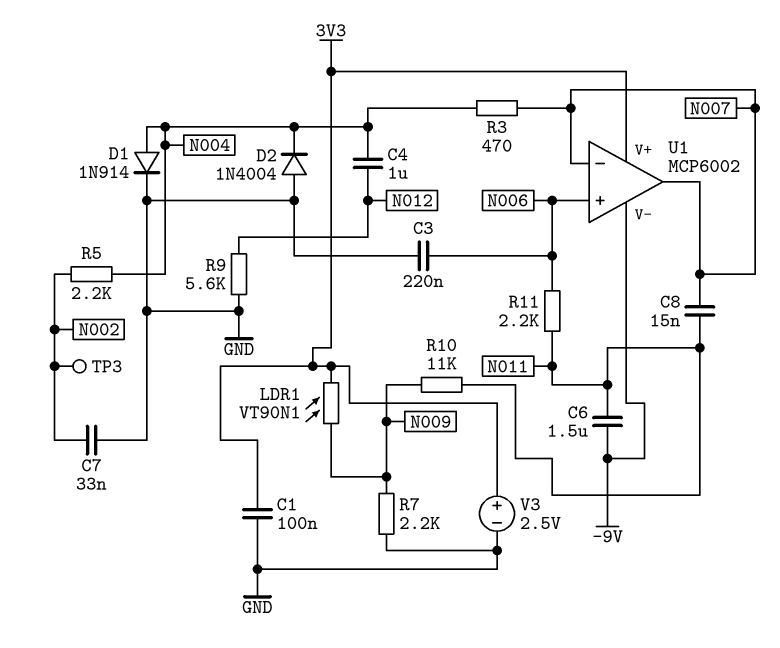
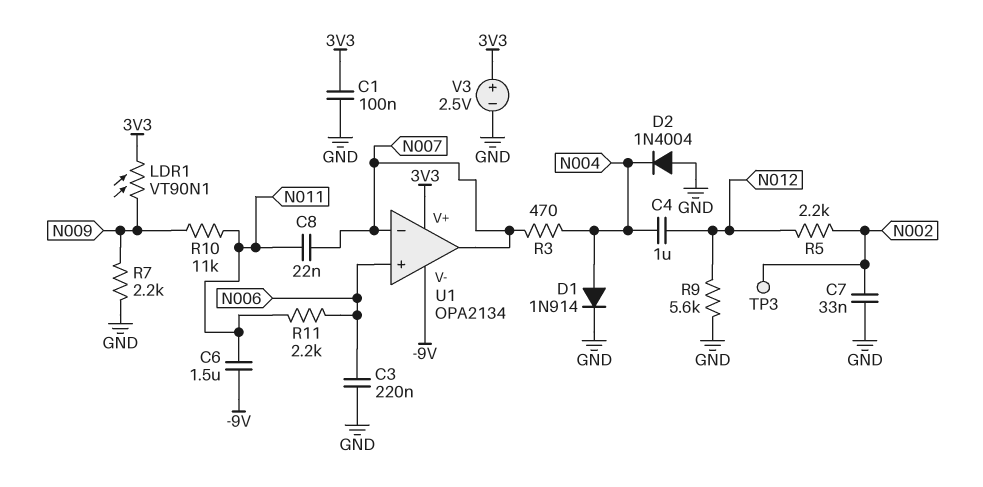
C8: 15nF (N007, N011) -> 22nF (N007, N011)
R5: 2.2k (N002, N004) -> 2.2k (N002, N012)
U1: MCP6002 -> OPA2134

